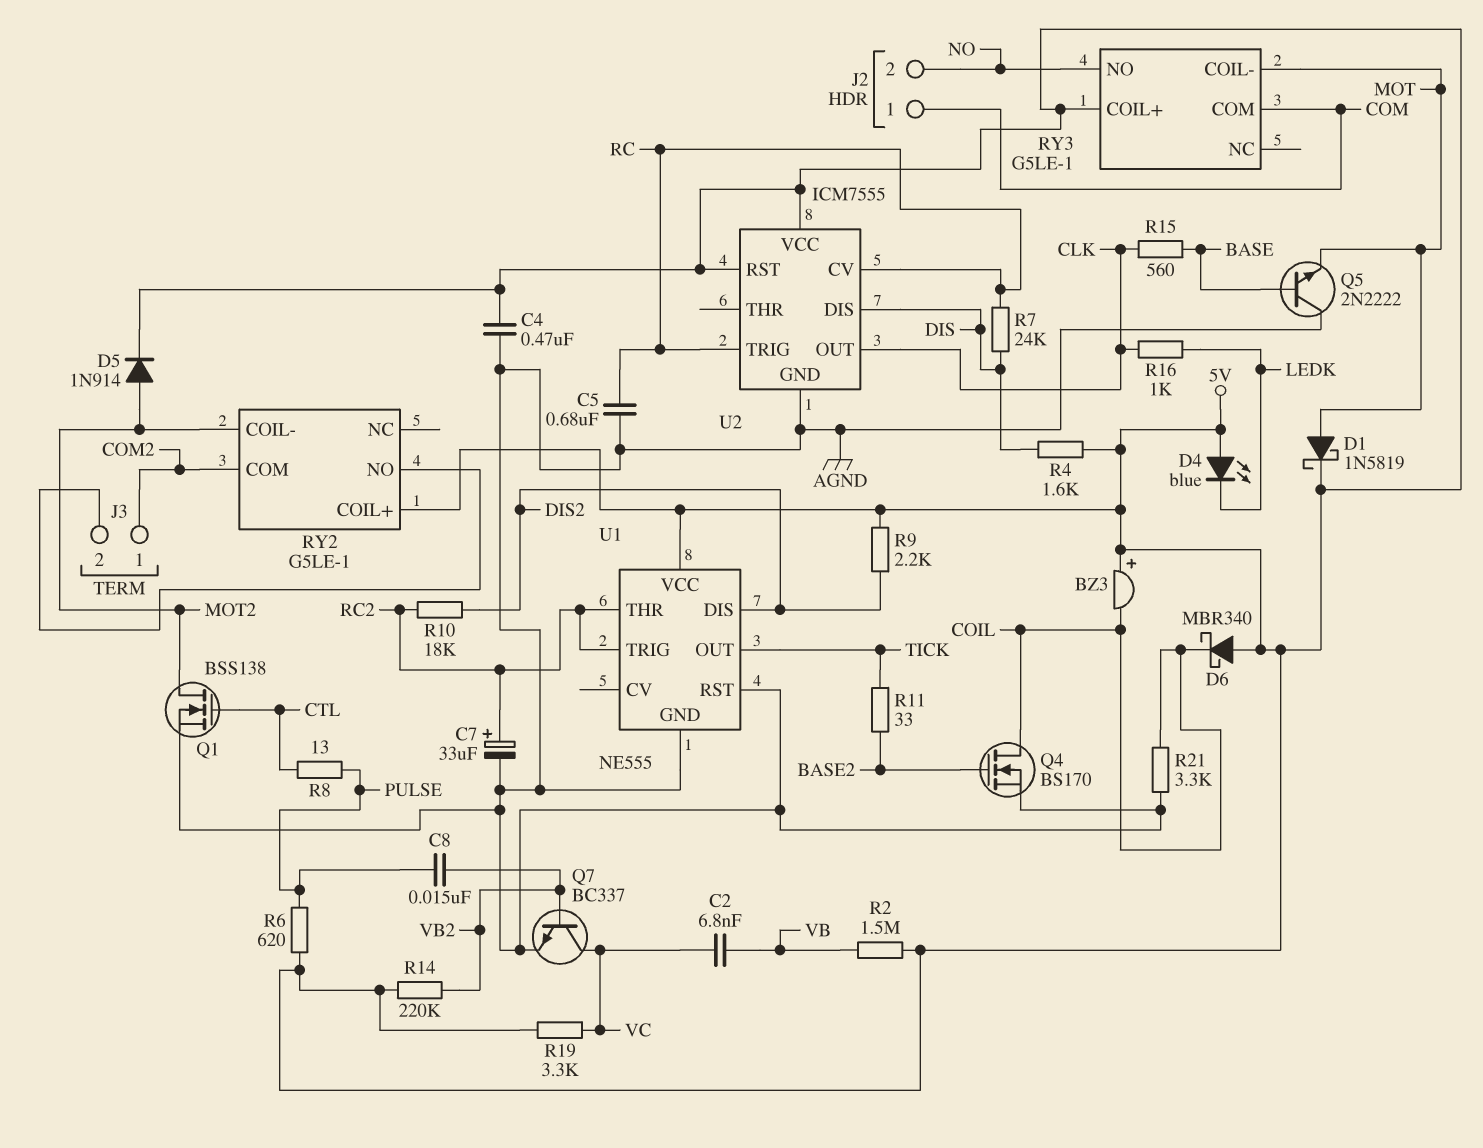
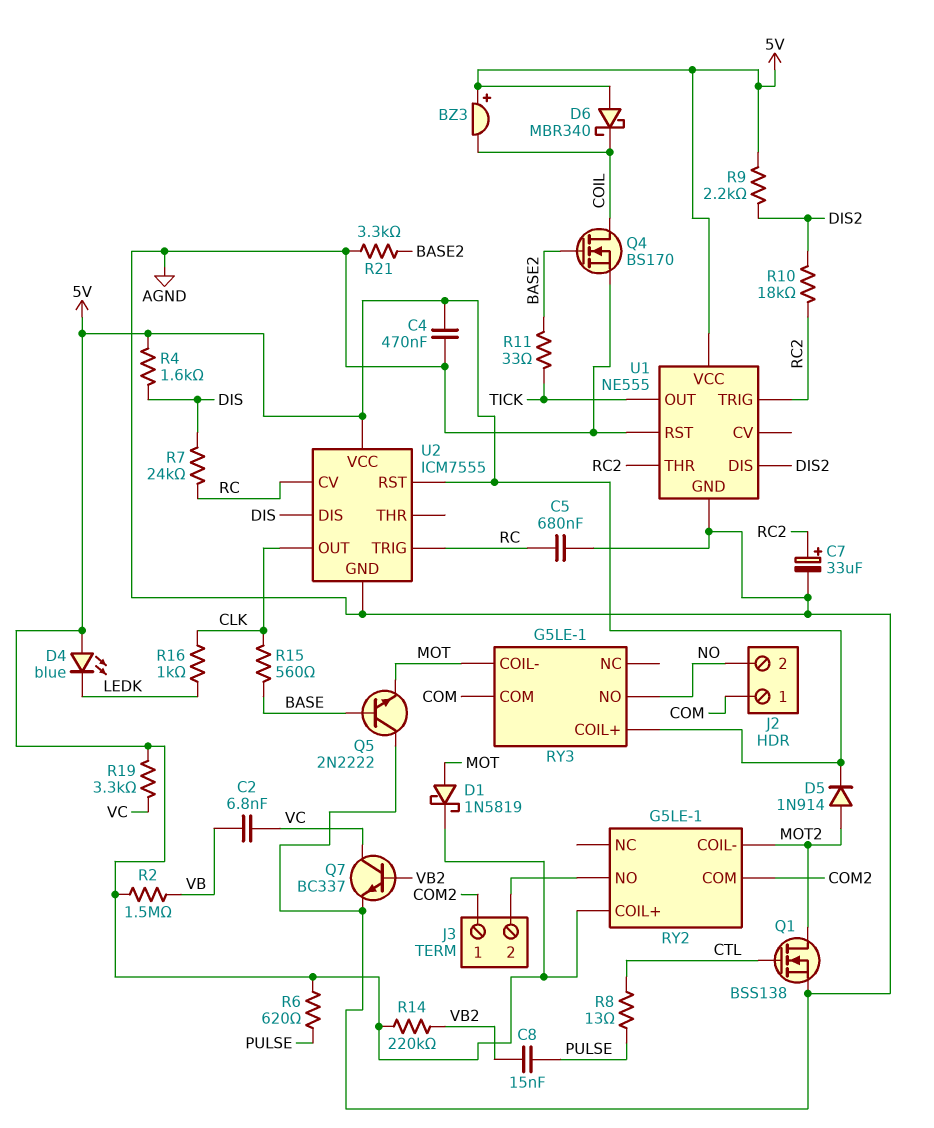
R21: 3.3k (AGND, COIL) -> 3.3k (AGND, BASE2)

